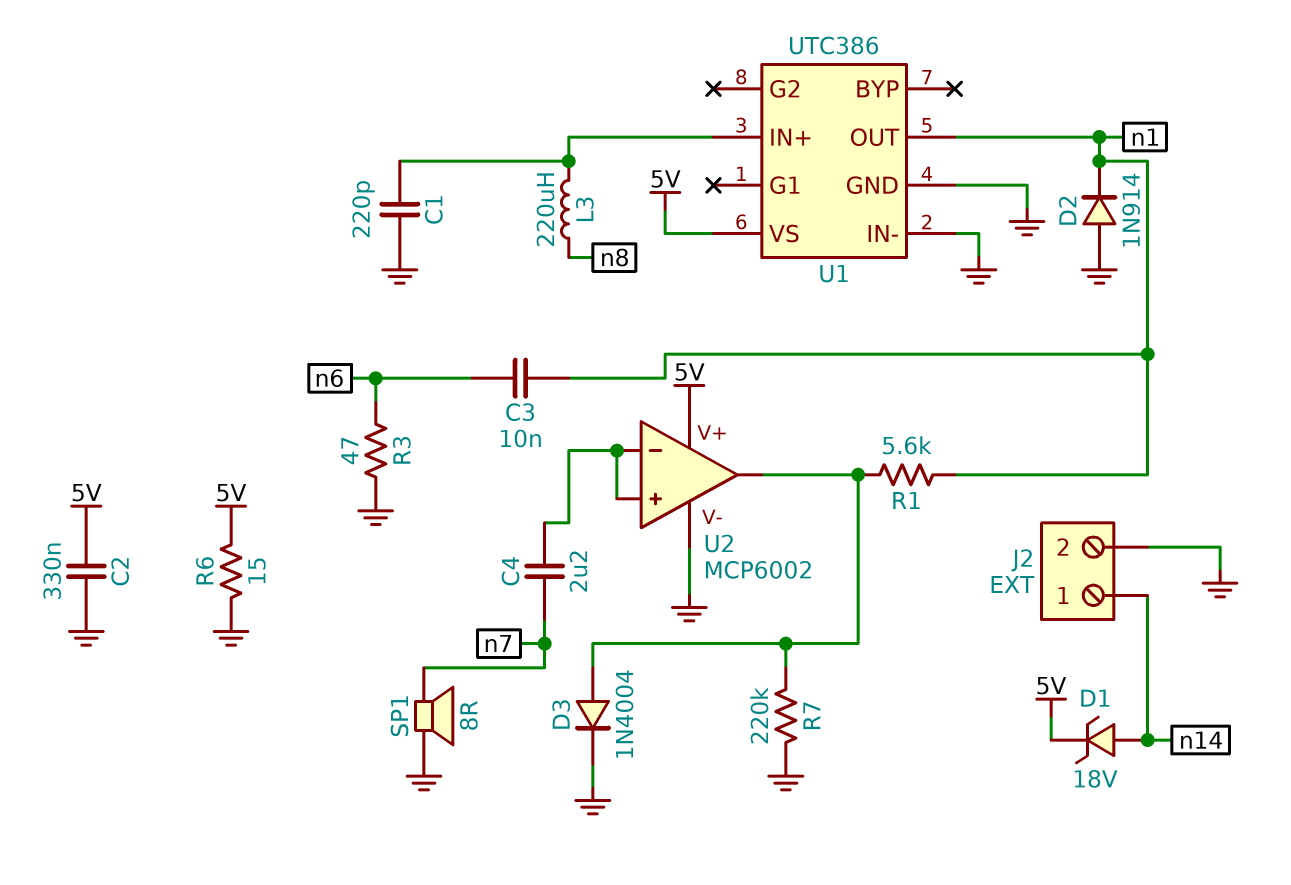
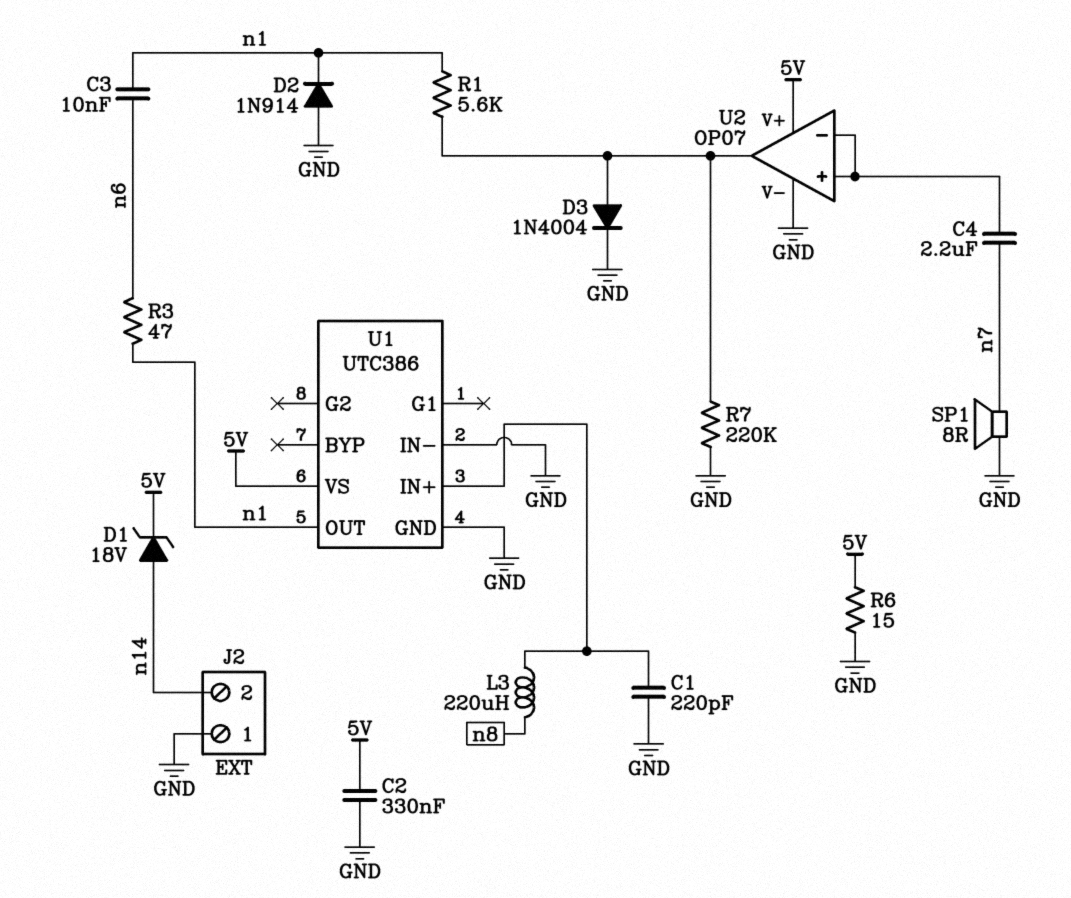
J2 pin 1: n14 -> GND
J2 pin 2: GND -> n14
R3: 47 (GND, n6) -> 47 (n1, n6)
U2: MCP6002 -> OP07

